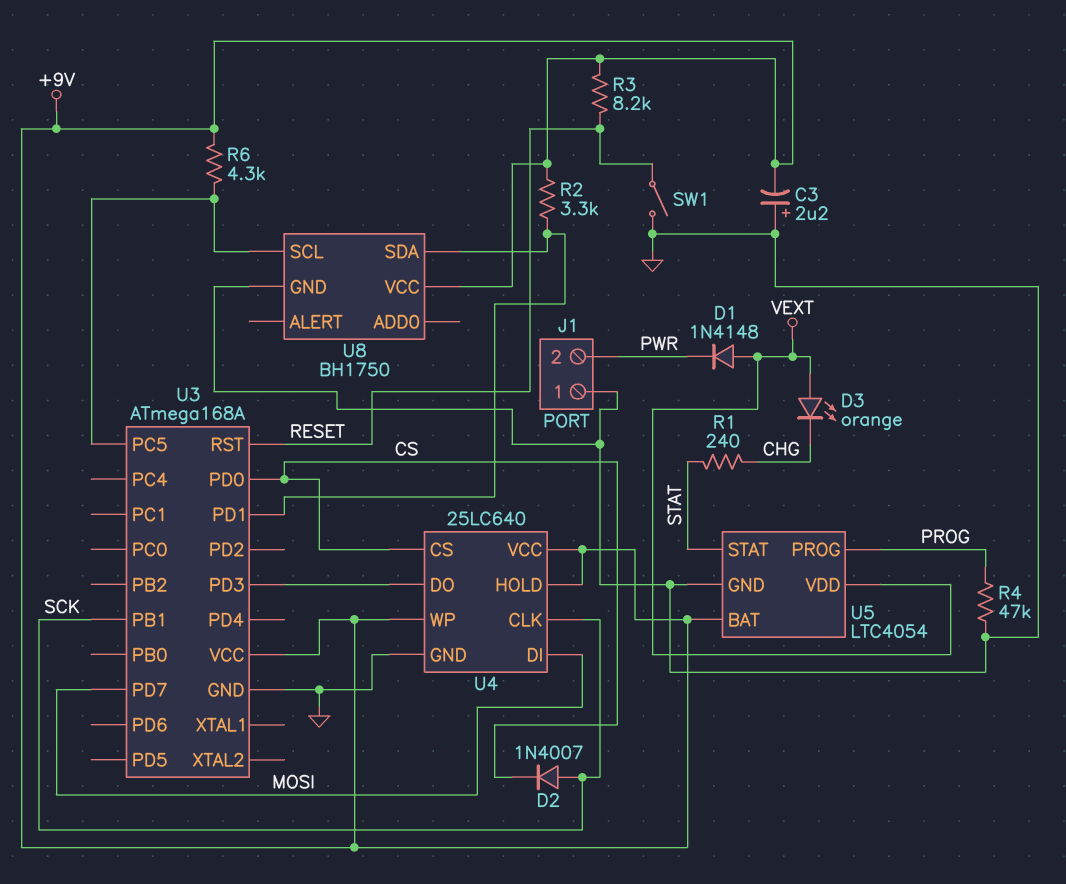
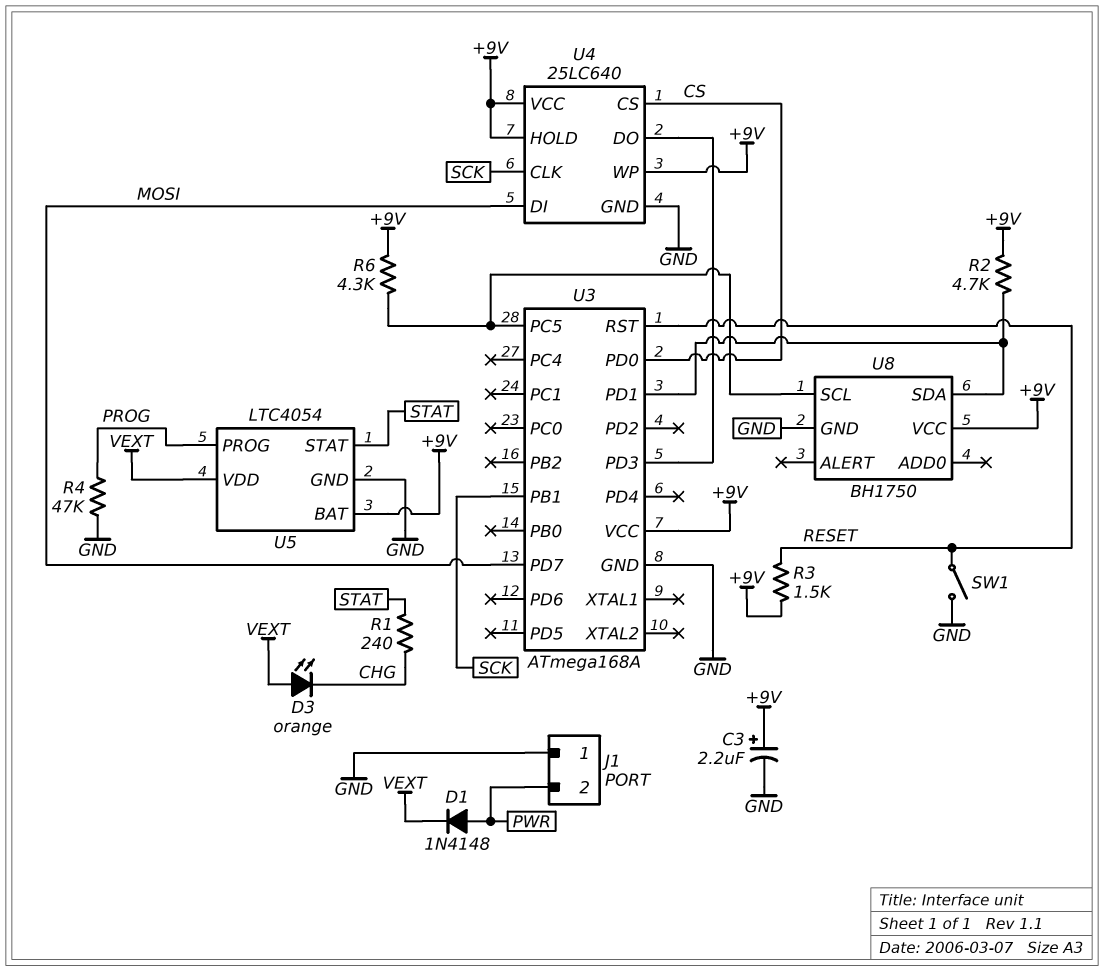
C3: 2.2uF (plus GND, minus +9V) -> 2.2uF (plus +9V, minus GND)
D1: diode 1N4148 (A VEXT, K PWR) -> diode 1N4148 (A PWR, K VEXT)
D2: diode 1N4007 (A SCK, K CS) -> none
R2: 3.3k (+9V, U3/PD1) -> 4.7k (+9V, U3/PD1)
R3: 8.2k (+9V, RESET) -> 1.5k (+9V, RESET)

